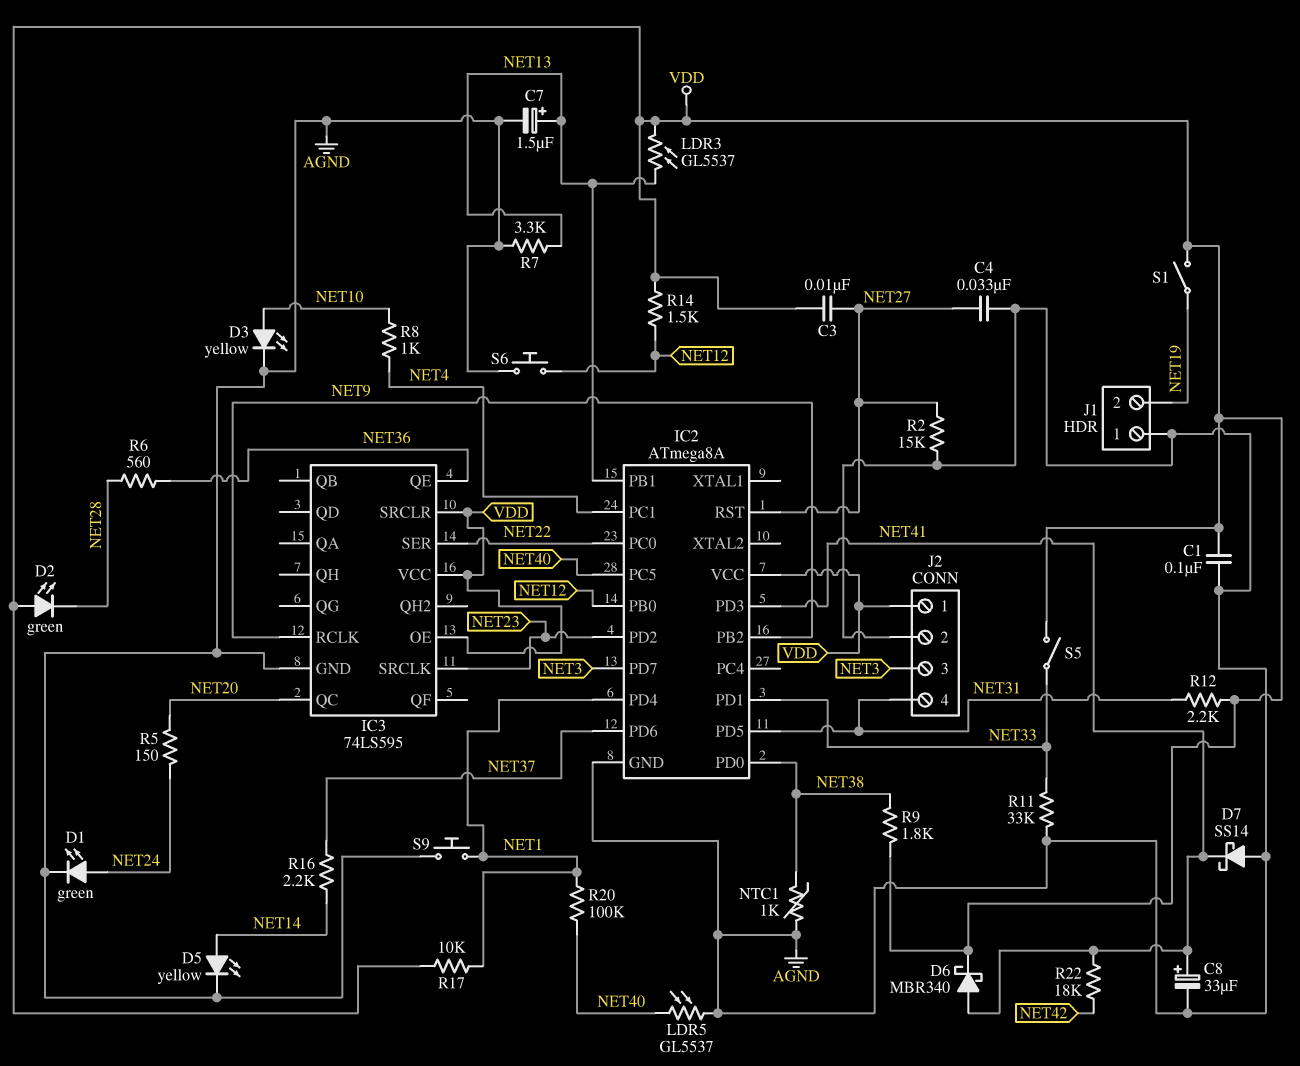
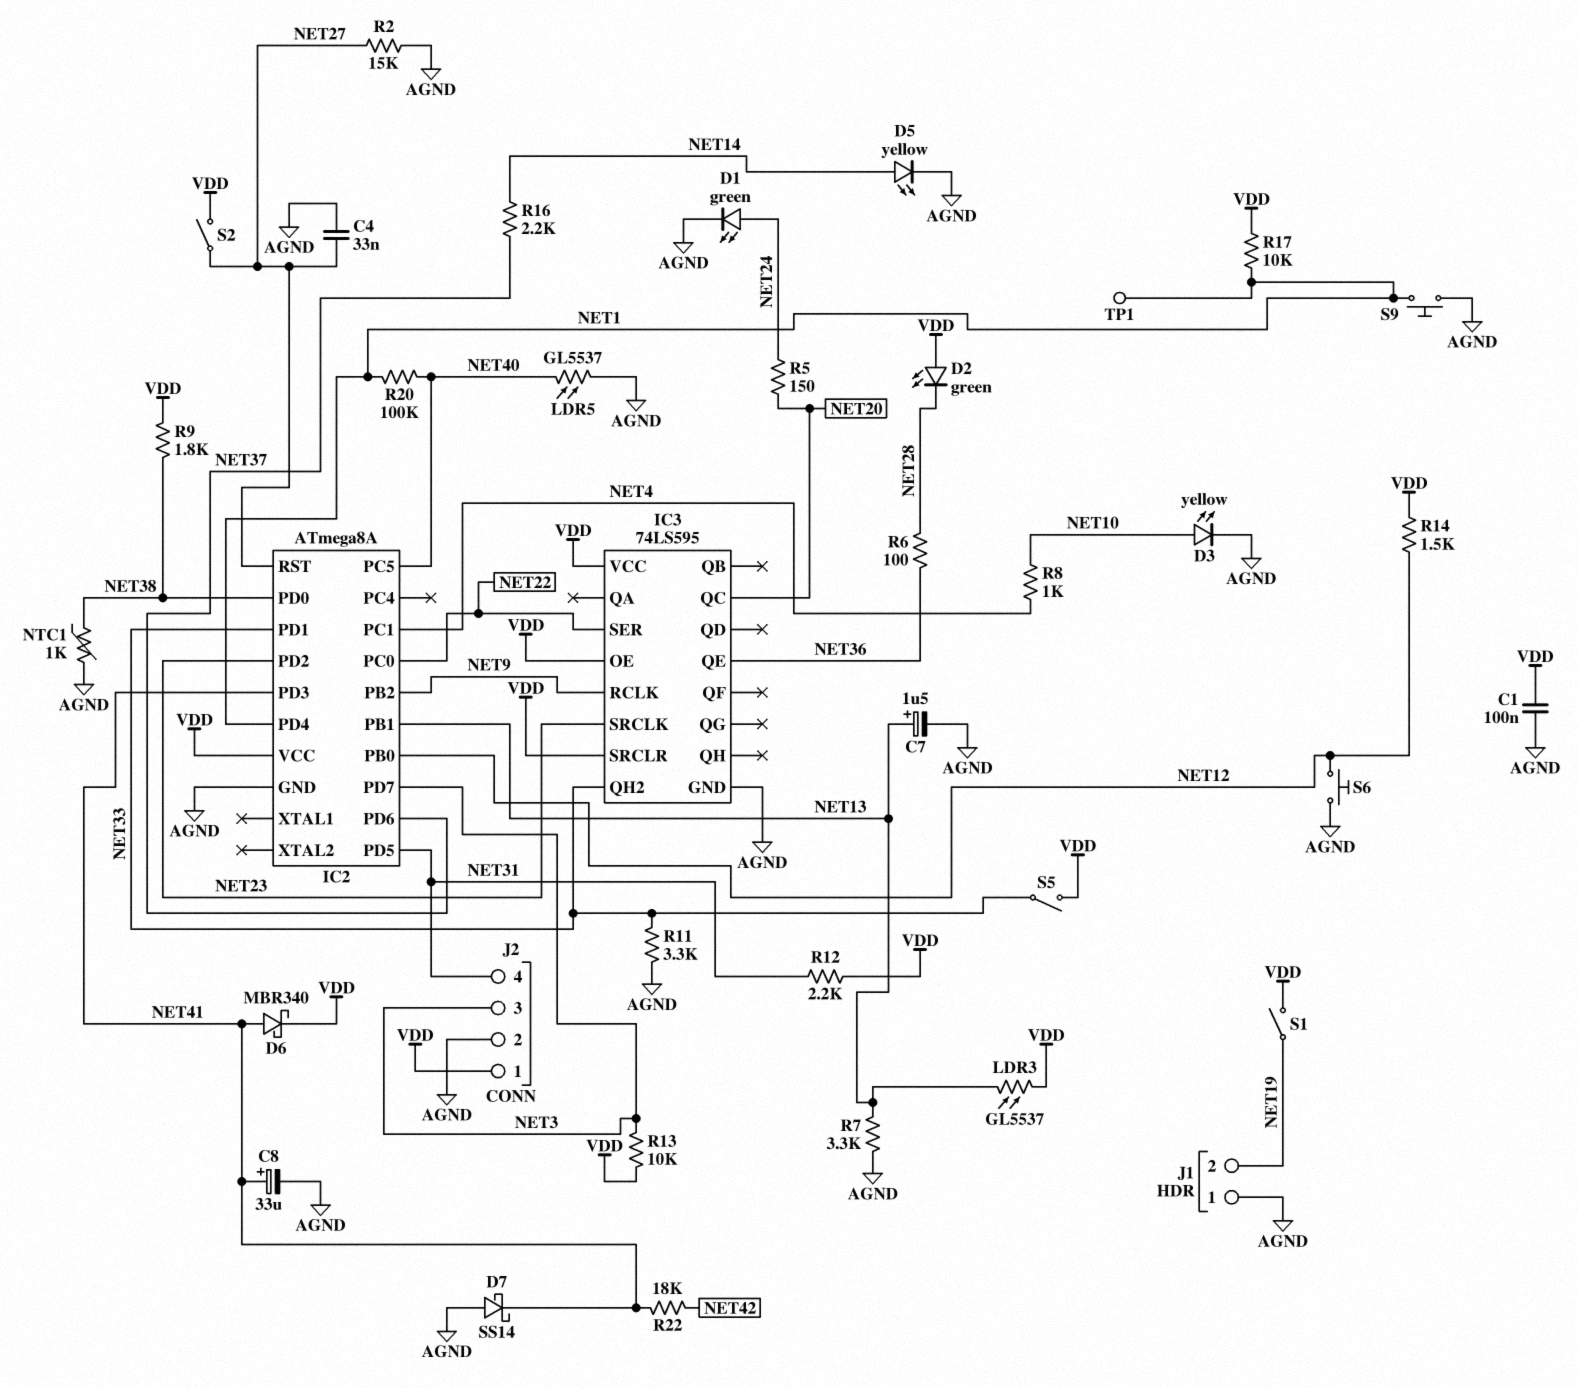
C3: 10nF (NET27, VDD) -> none
IC3 pin QH2: none -> NET33
R6: 560 (NET28, NET36) -> 100 (NET28, NET36)
R11: 33k (AGND, NET33) -> 3.3k (AGND, NET33)
R13: none -> 10k (NET3, VDD)
S2: none -> switch (NET27, VDD)
TP1: none -> test point (NET1)

